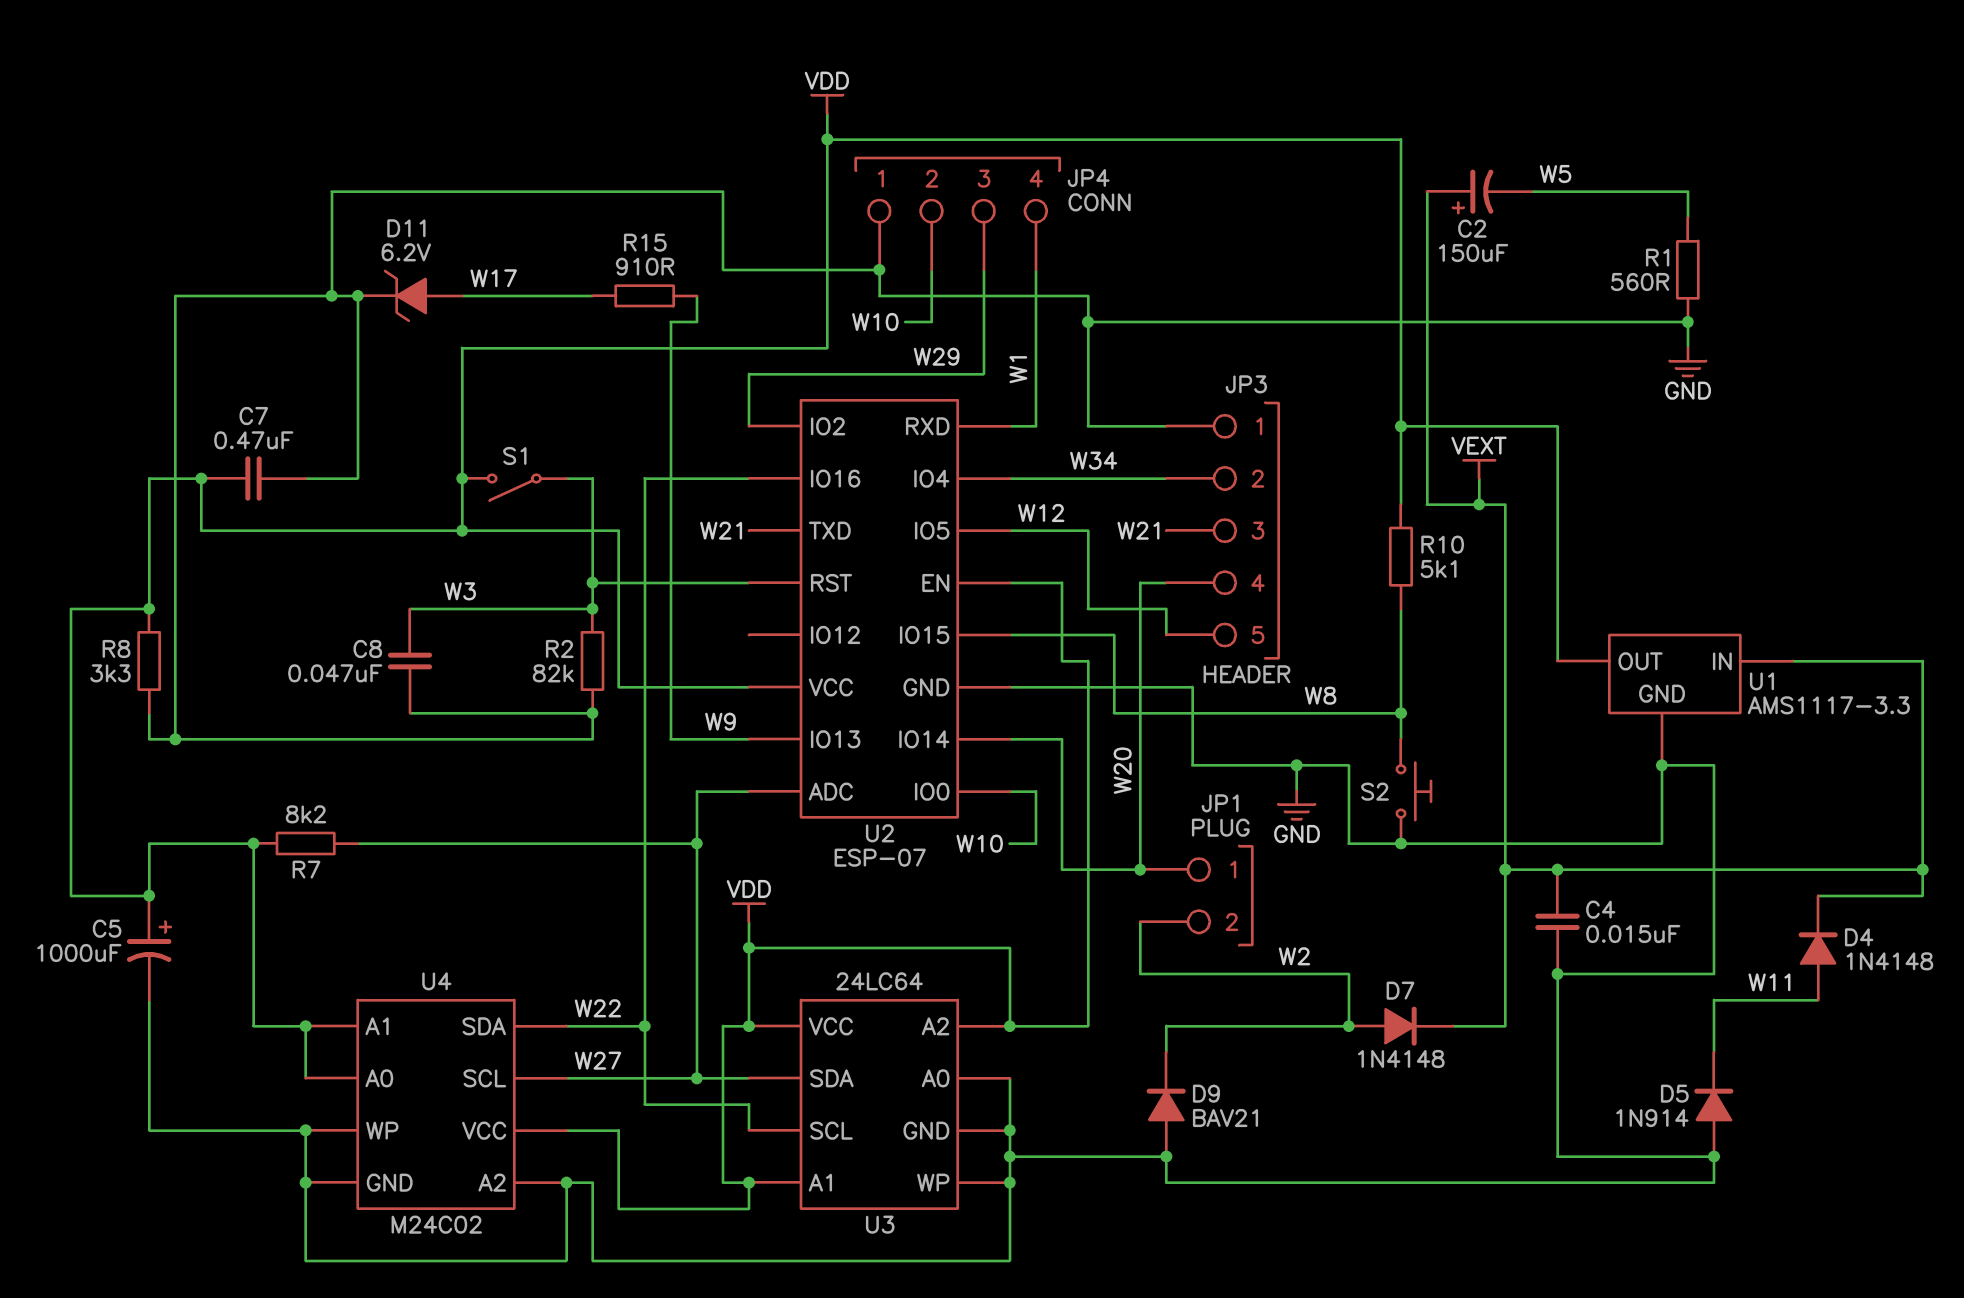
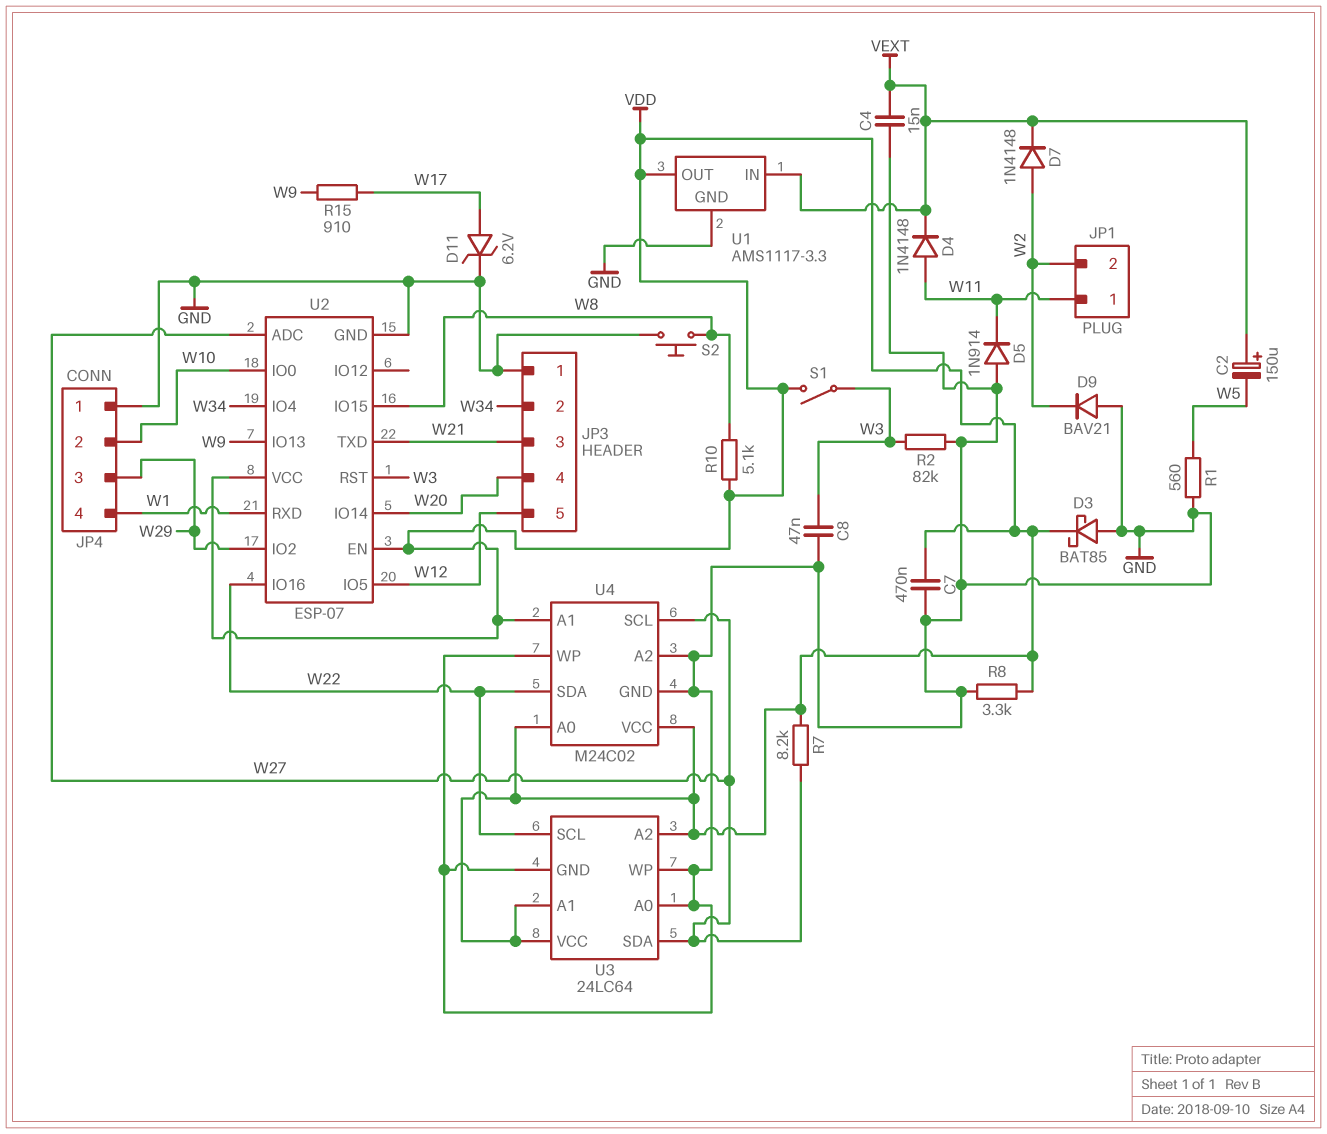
C5: 1000uF (plus VDD, minus GND) -> none
D3: none -> schottky BAT85 (A GND, K VDD)
JP1 pin 1: W20 -> W11

